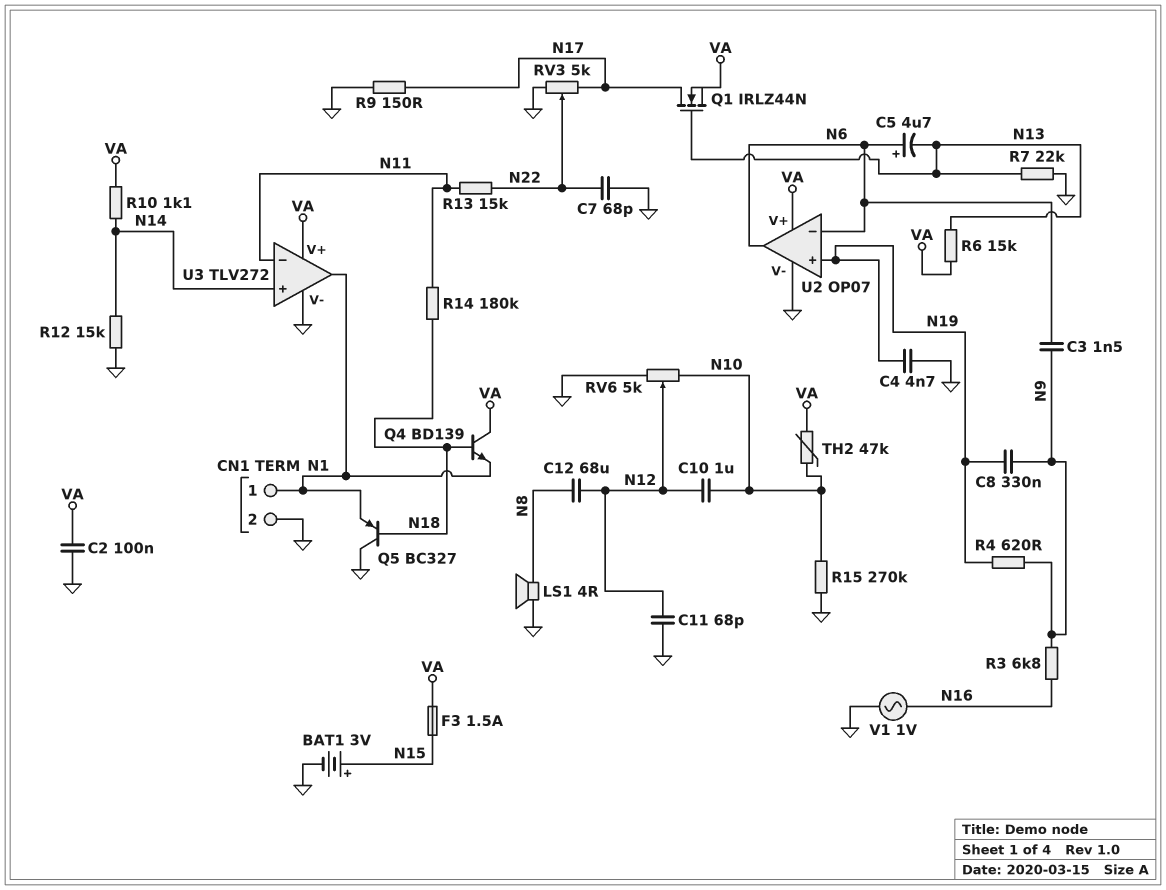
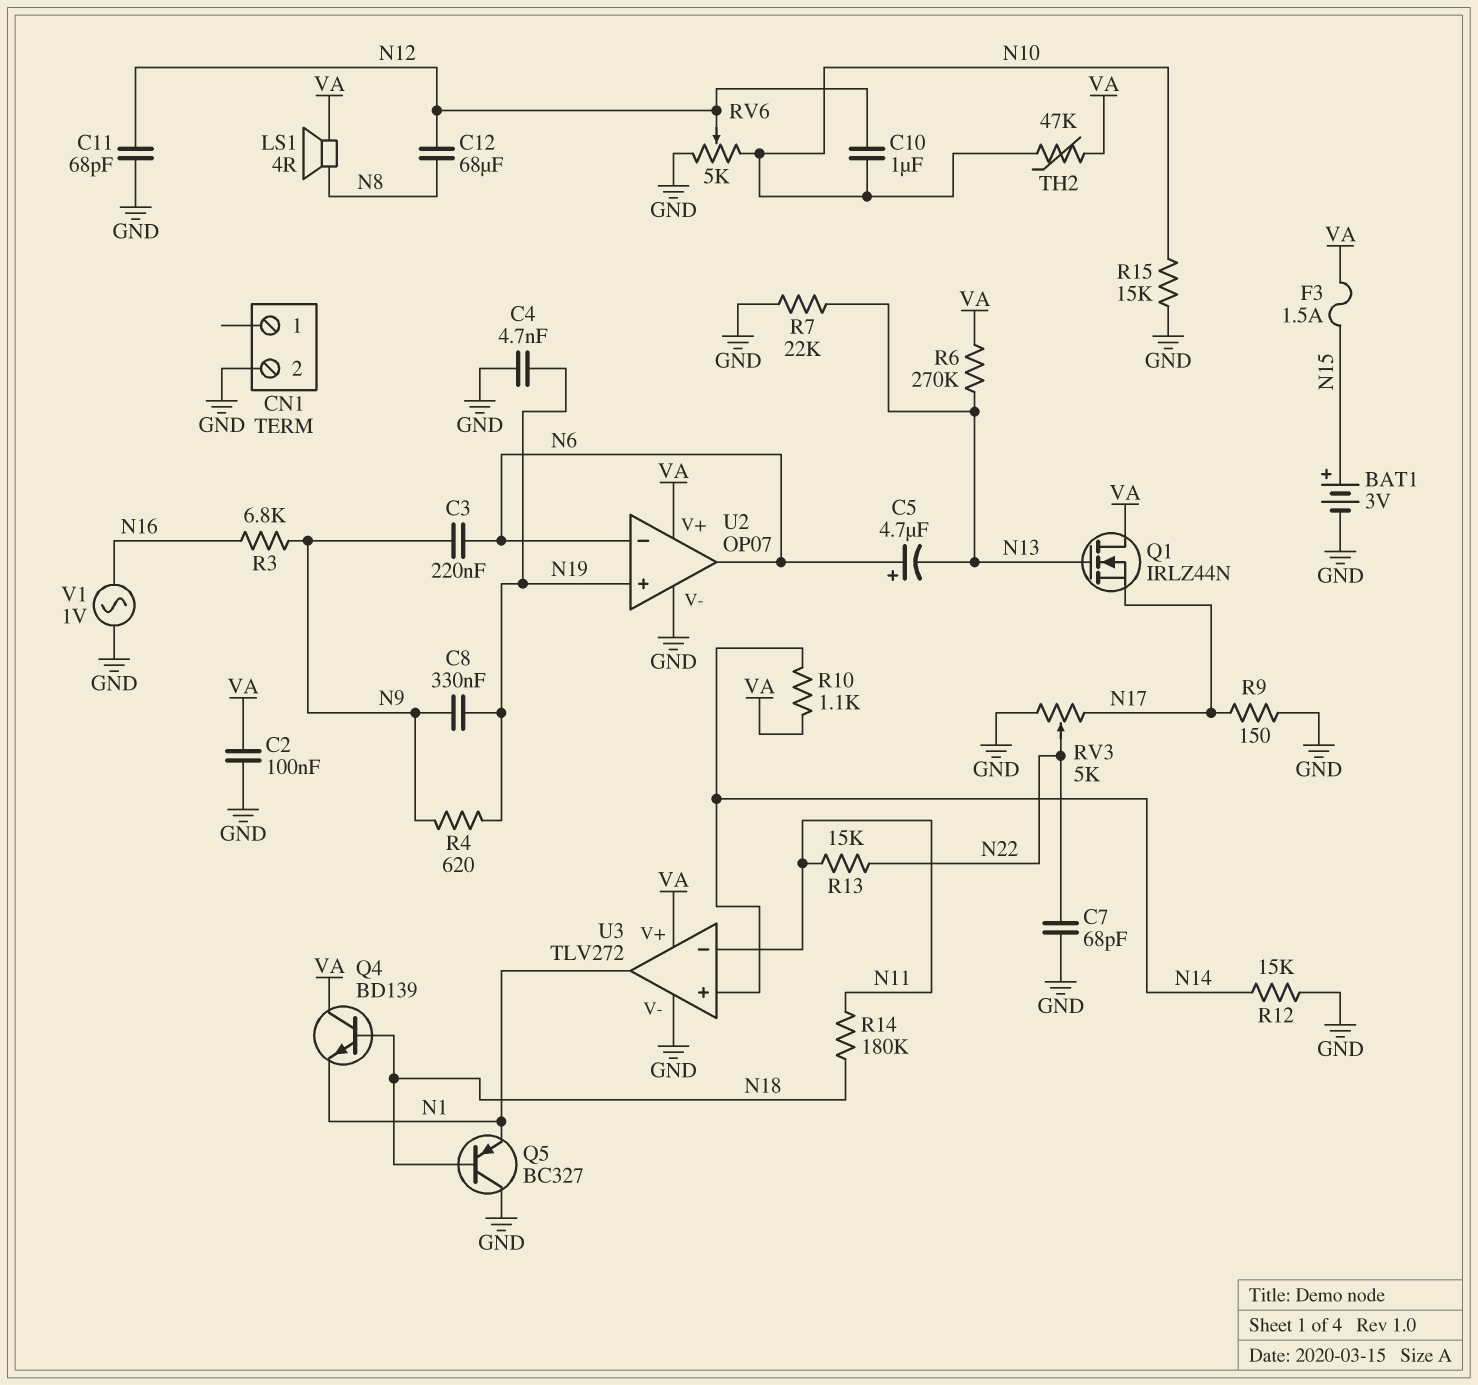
C3: 1.5nF (N6, N9) -> 220nF (N6, N9)
CN1 pin 1: N1 -> none
LS1: speaker 4R (GND, N8) -> speaker 4R (N8, VA)
Q1: NMOS IRLZ44N (G N13, D N17, S VA) -> NMOS IRLZ44N (G N13, D VA, S N17)
R6: 15k (N13, VA) -> 270k (N13, VA)
R15: 270k (GND, N10) -> 15k (GND, N10)

